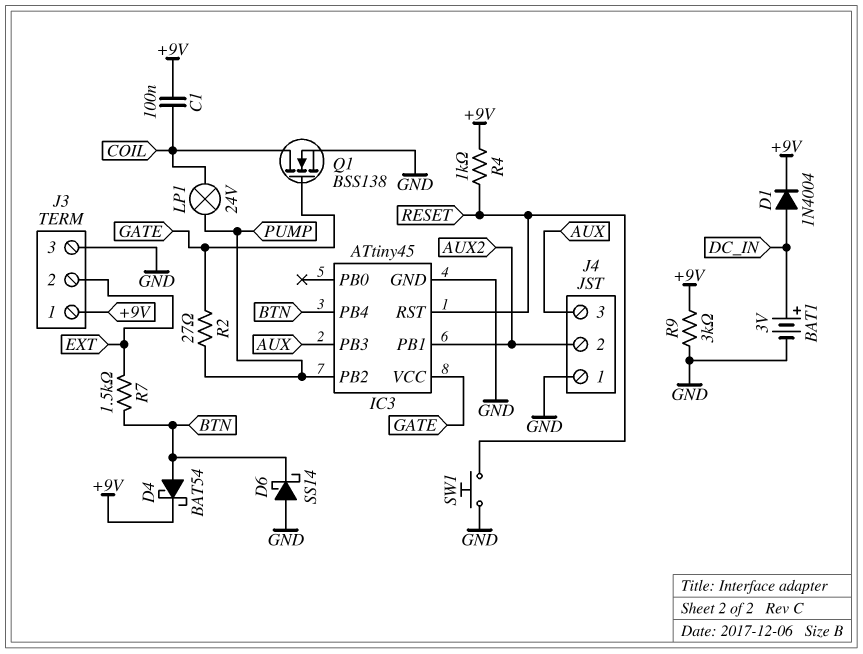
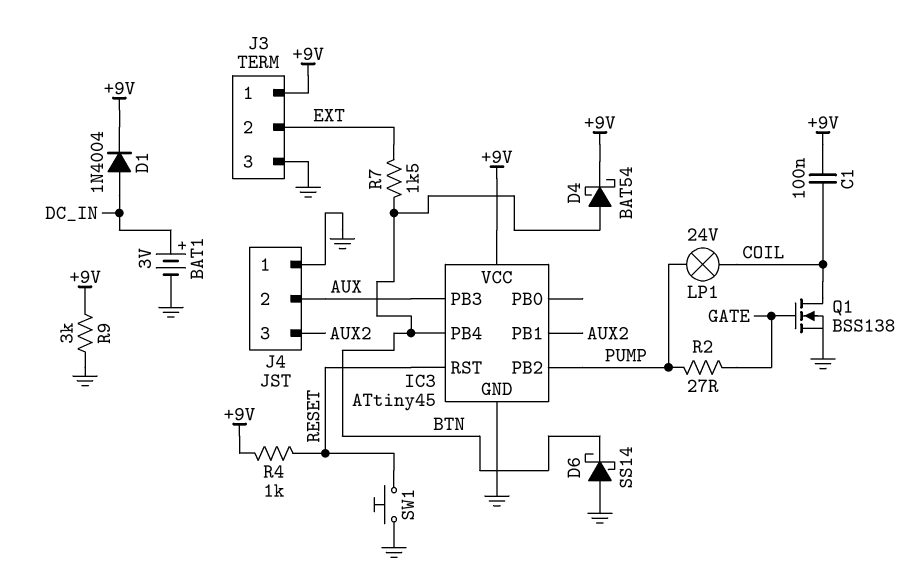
IC3 pin VCC: GATE -> +9V
J4 pin 2: AUX2 -> AUX
J4 pin 3: AUX -> AUX2

